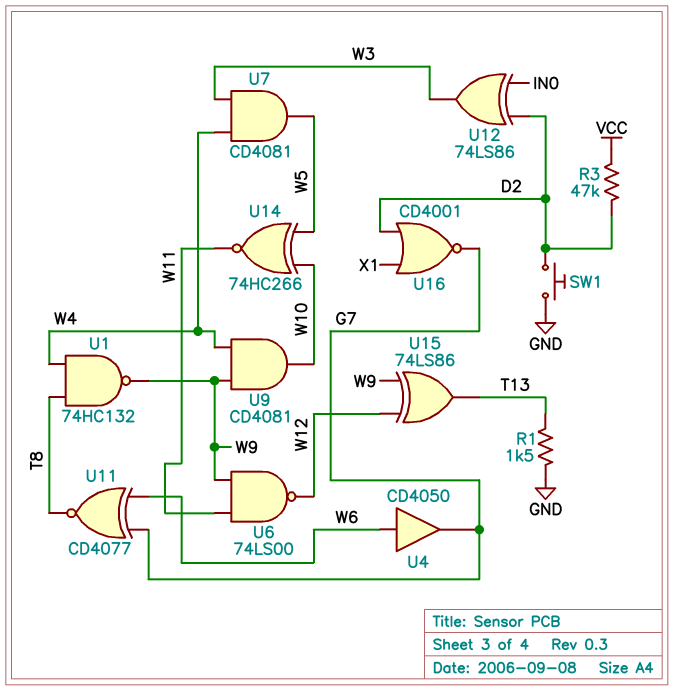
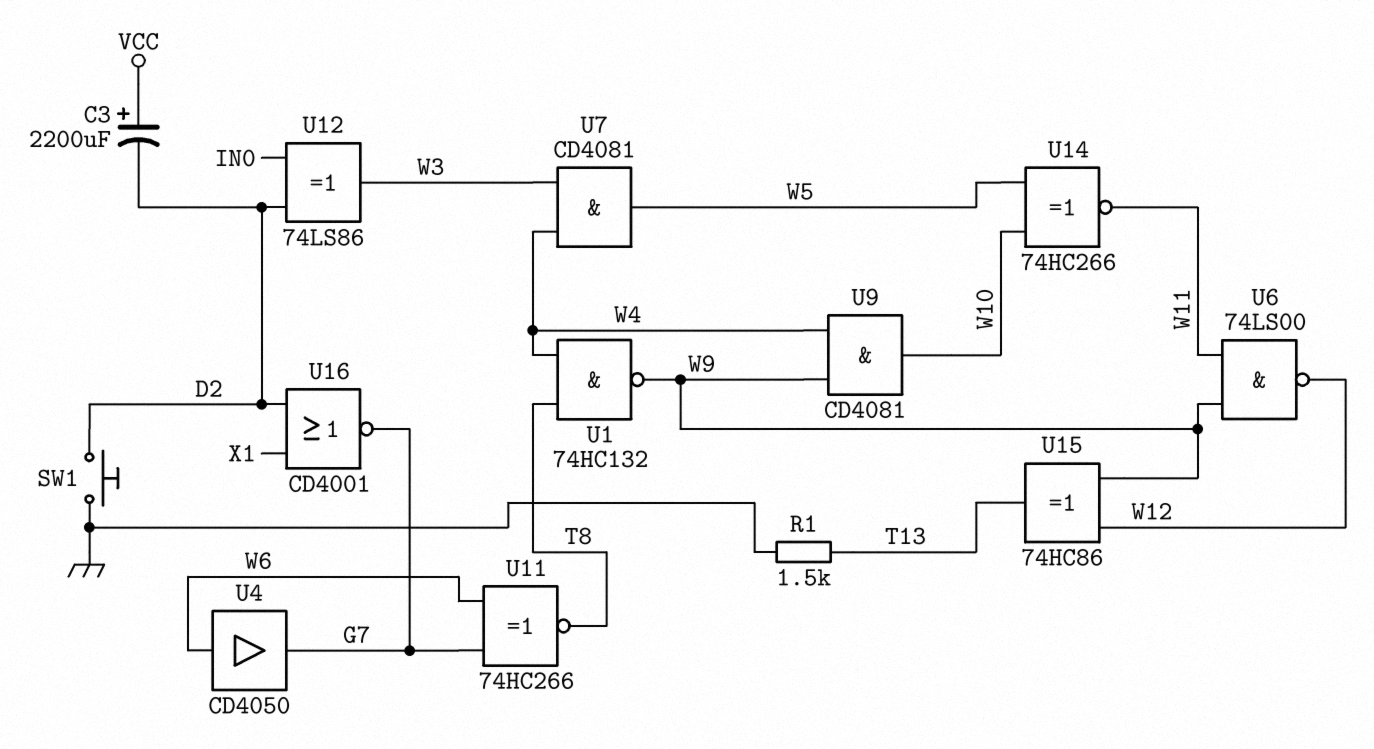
C3: none -> 2200uF (plus VCC, minus D2)
R3: 47k (D2, VCC) -> none
U11: XNOR CD4077 (in G7, in W6, out T8) -> XNOR 74HC266 (in G7, in W6, out T8)
U15: XOR 74LS86 (in W9, in W12, out T13) -> XOR 74HC86 (in W9, in W12, out T13)

